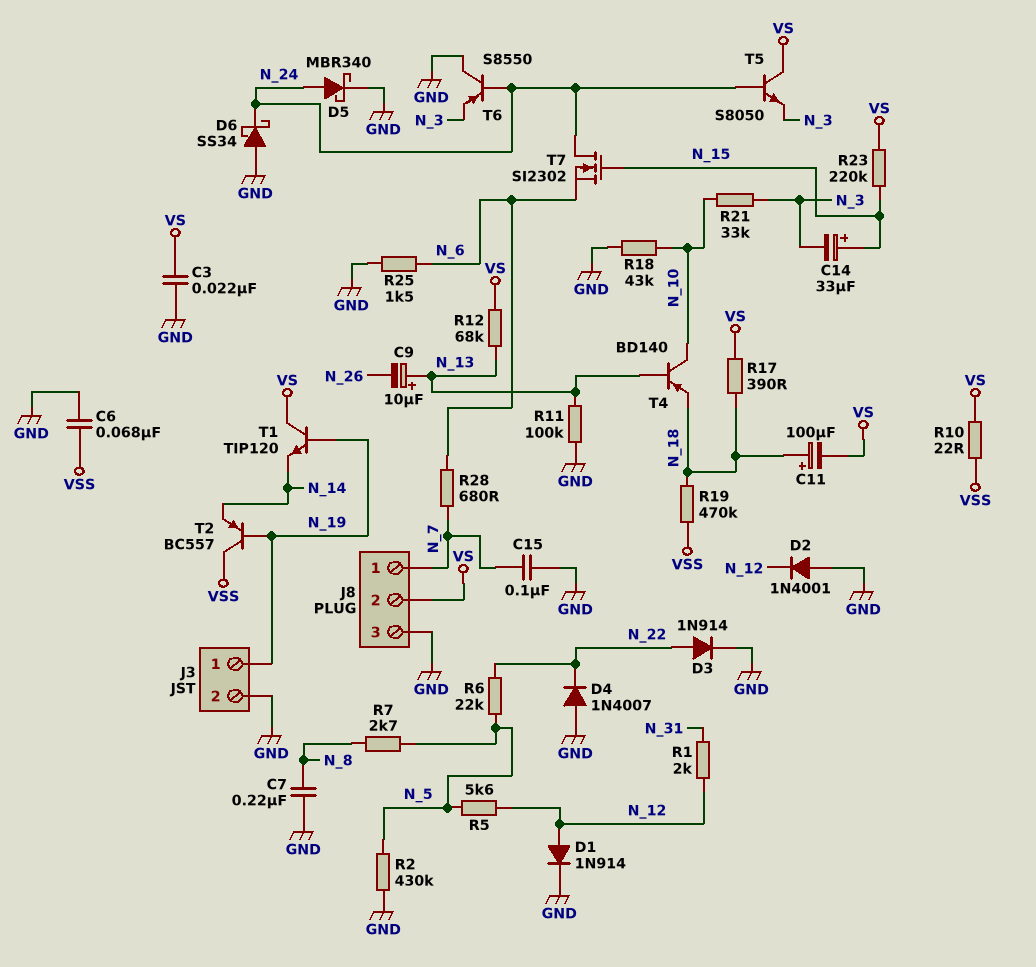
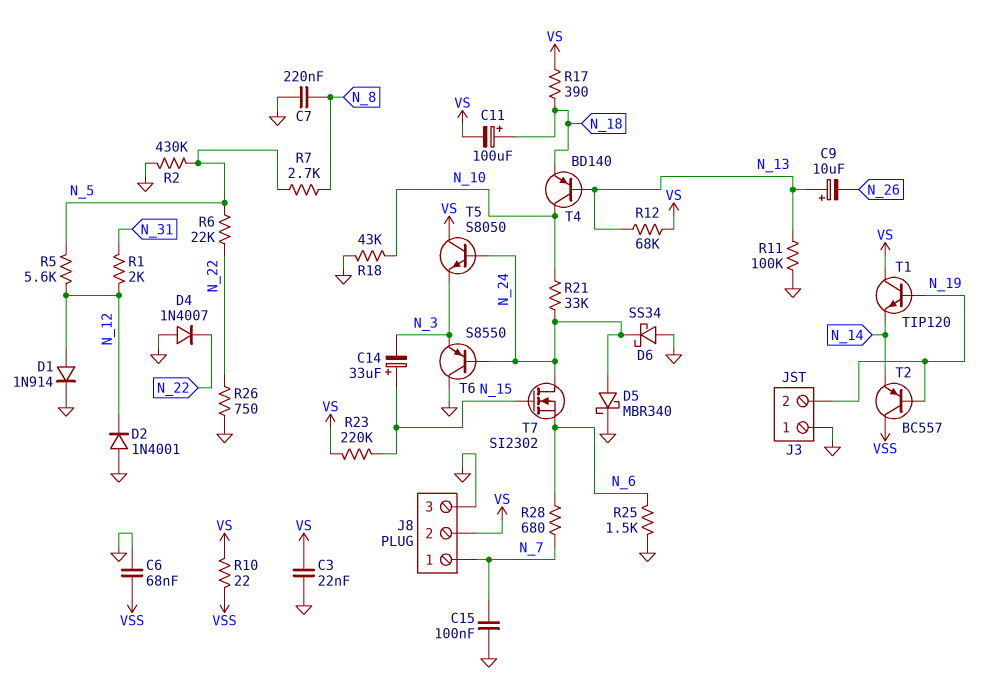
D3: diode 1N914 (A N_22, K GND) -> none
J3 pin 1: N_19 -> GND
J3 pin 2: GND -> N_19
R19: 470k (N_18, VSS) -> none
R21: 33k (N_3, N_10) -> 33k (N_10, N_24)
R26: none -> 750 (GND, N_22)

